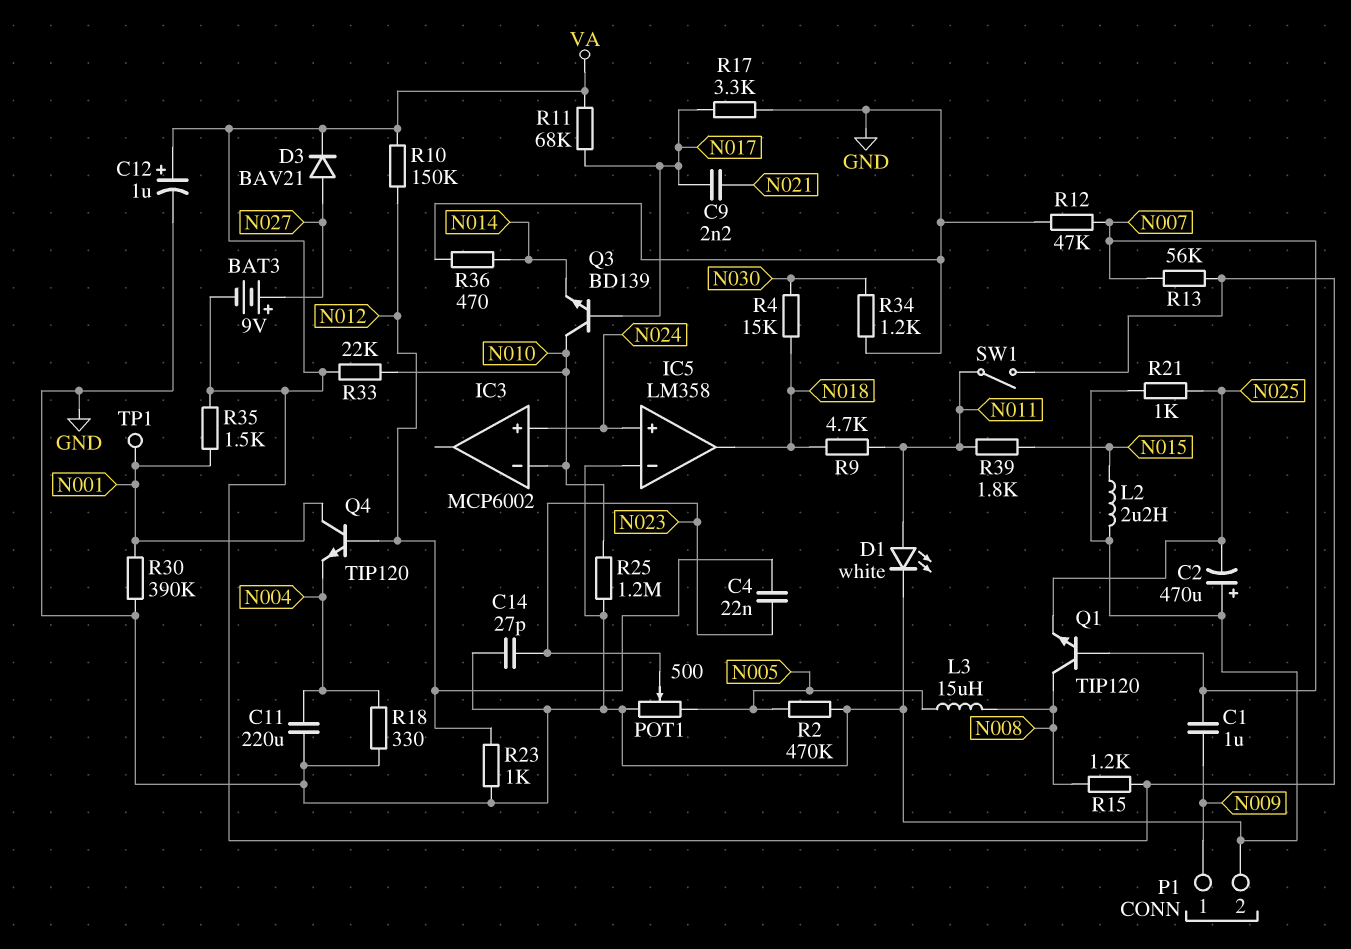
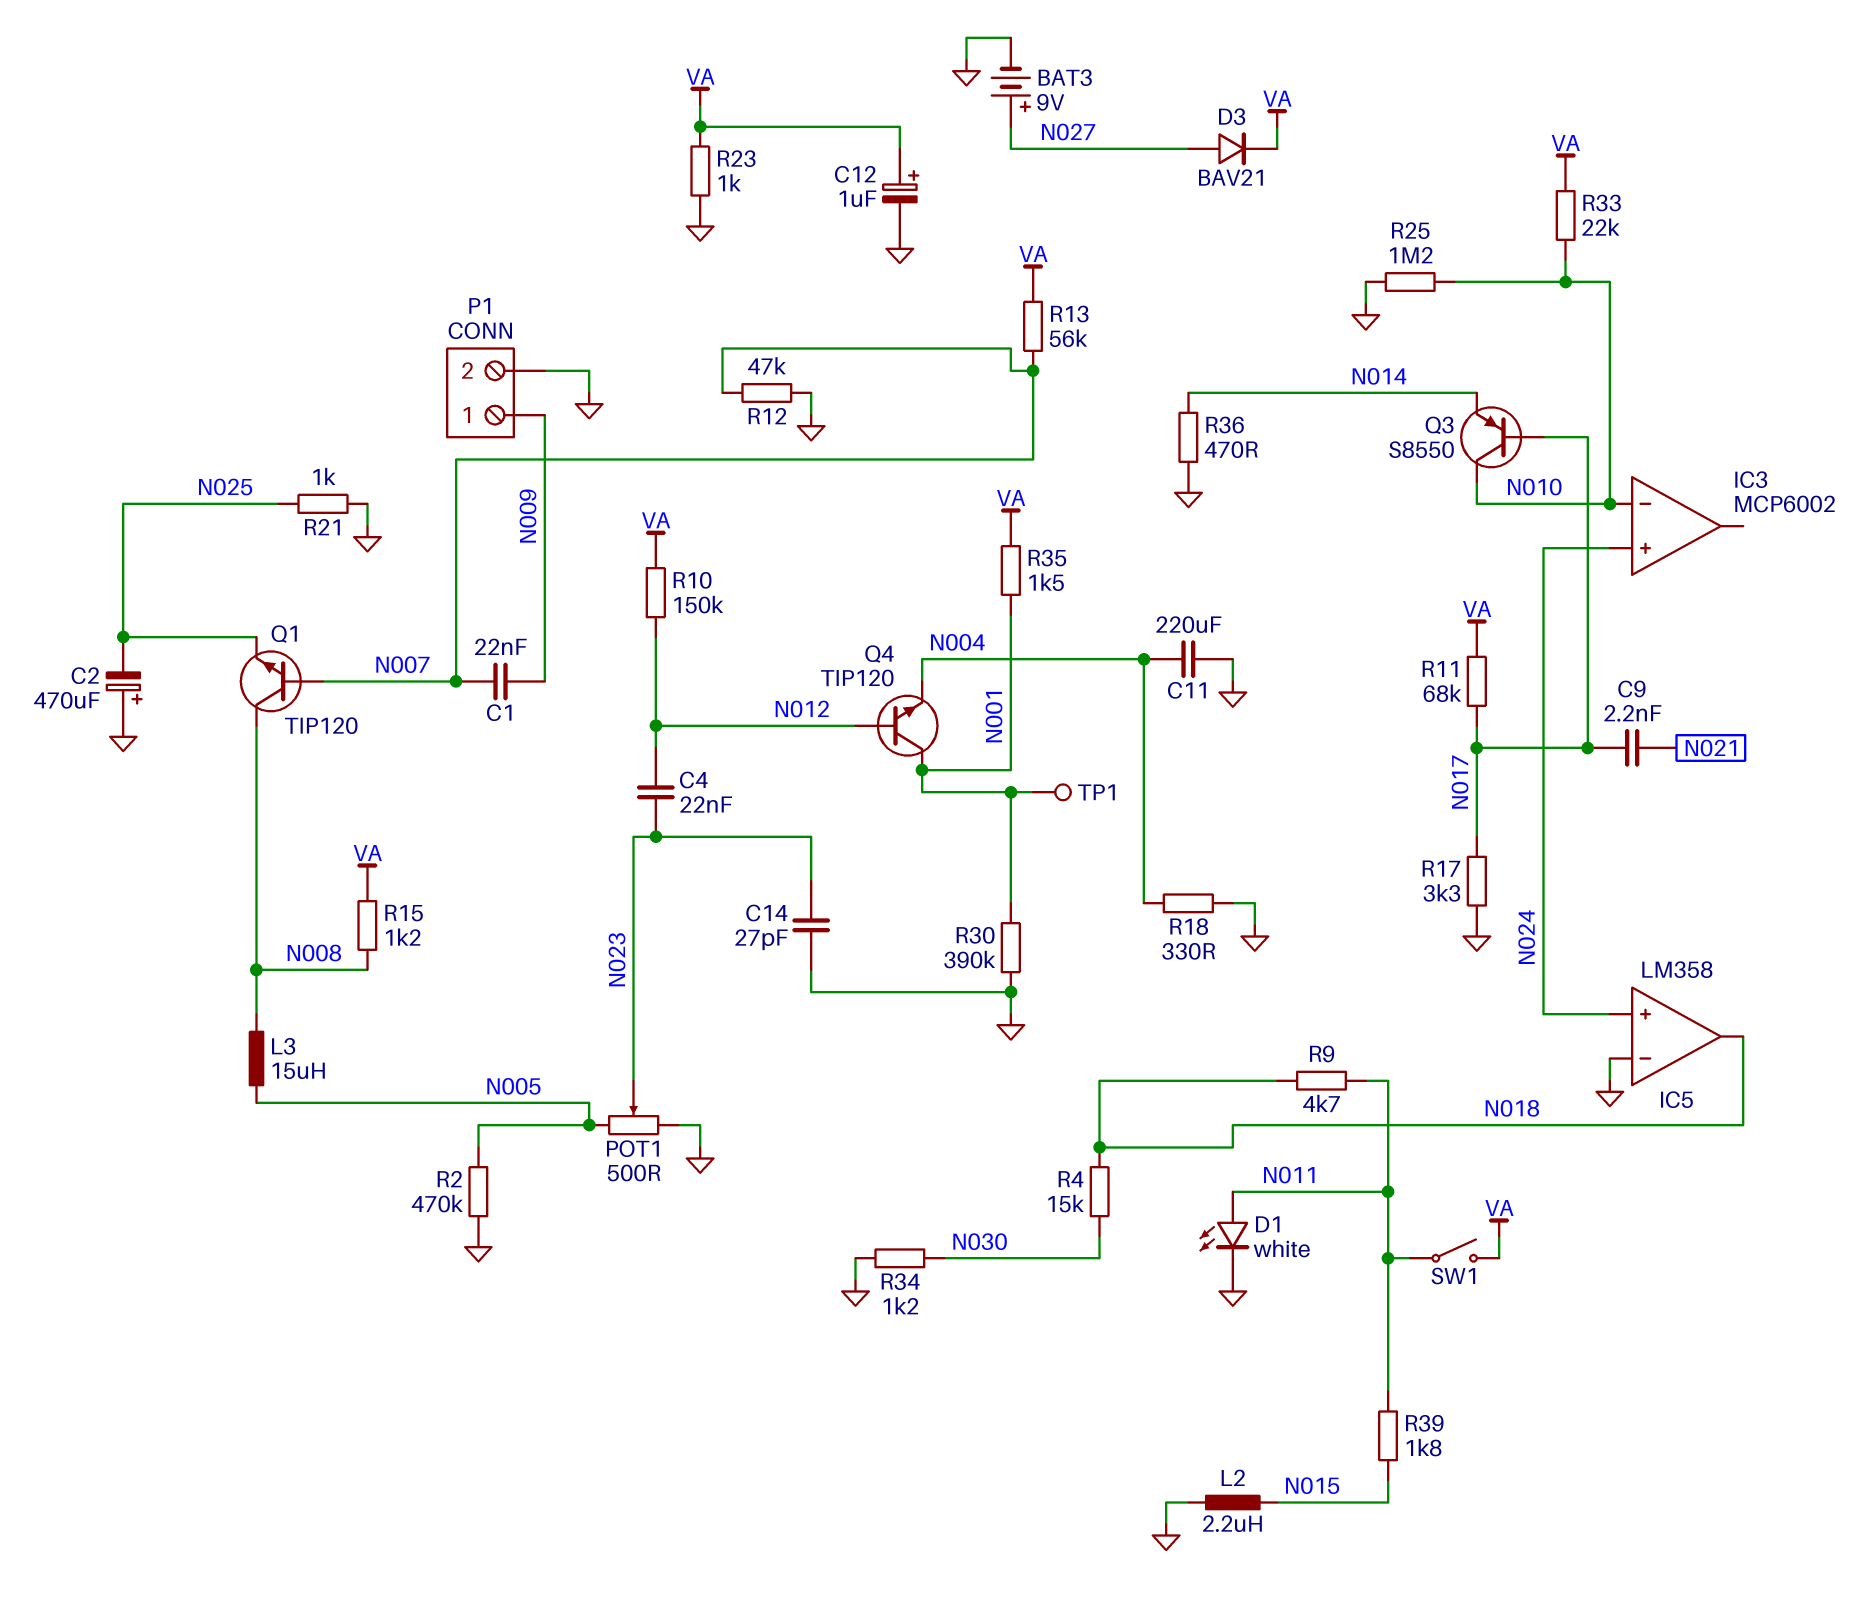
BAT3: 9V (plus N027, minus VA) -> 9V (plus N027, minus GND)
C1: 1uF (N007, N009) -> 22nF (N007, N009)
Q3: NPN BD139 (B N017, C N010, E N014) -> PNP S8550 (B N017, C N010, E N014)
R23: 1k (GND, N012) -> 1k (GND, VA)

